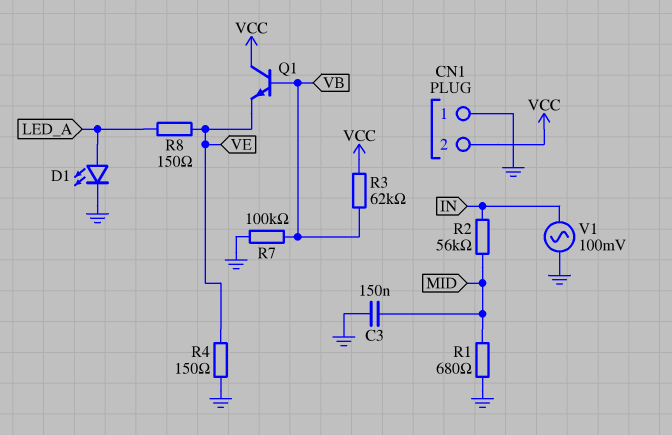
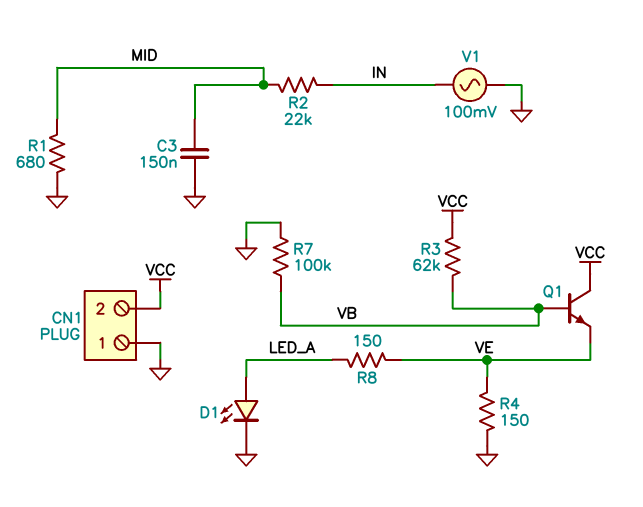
R2: 56k (IN, MID) -> 22k (IN, MID)

